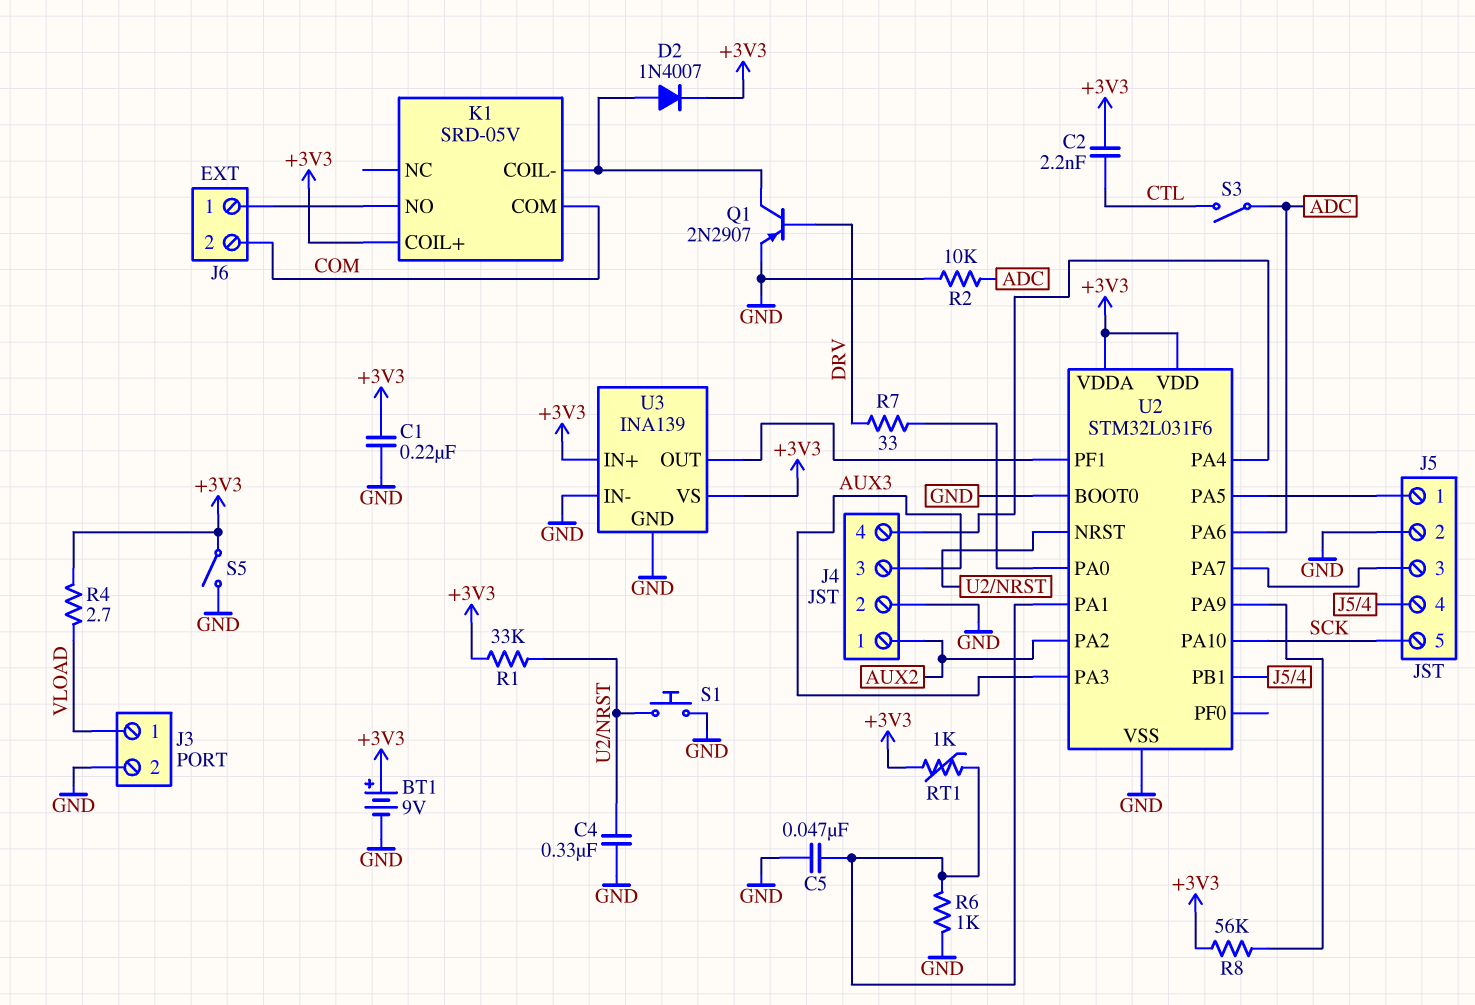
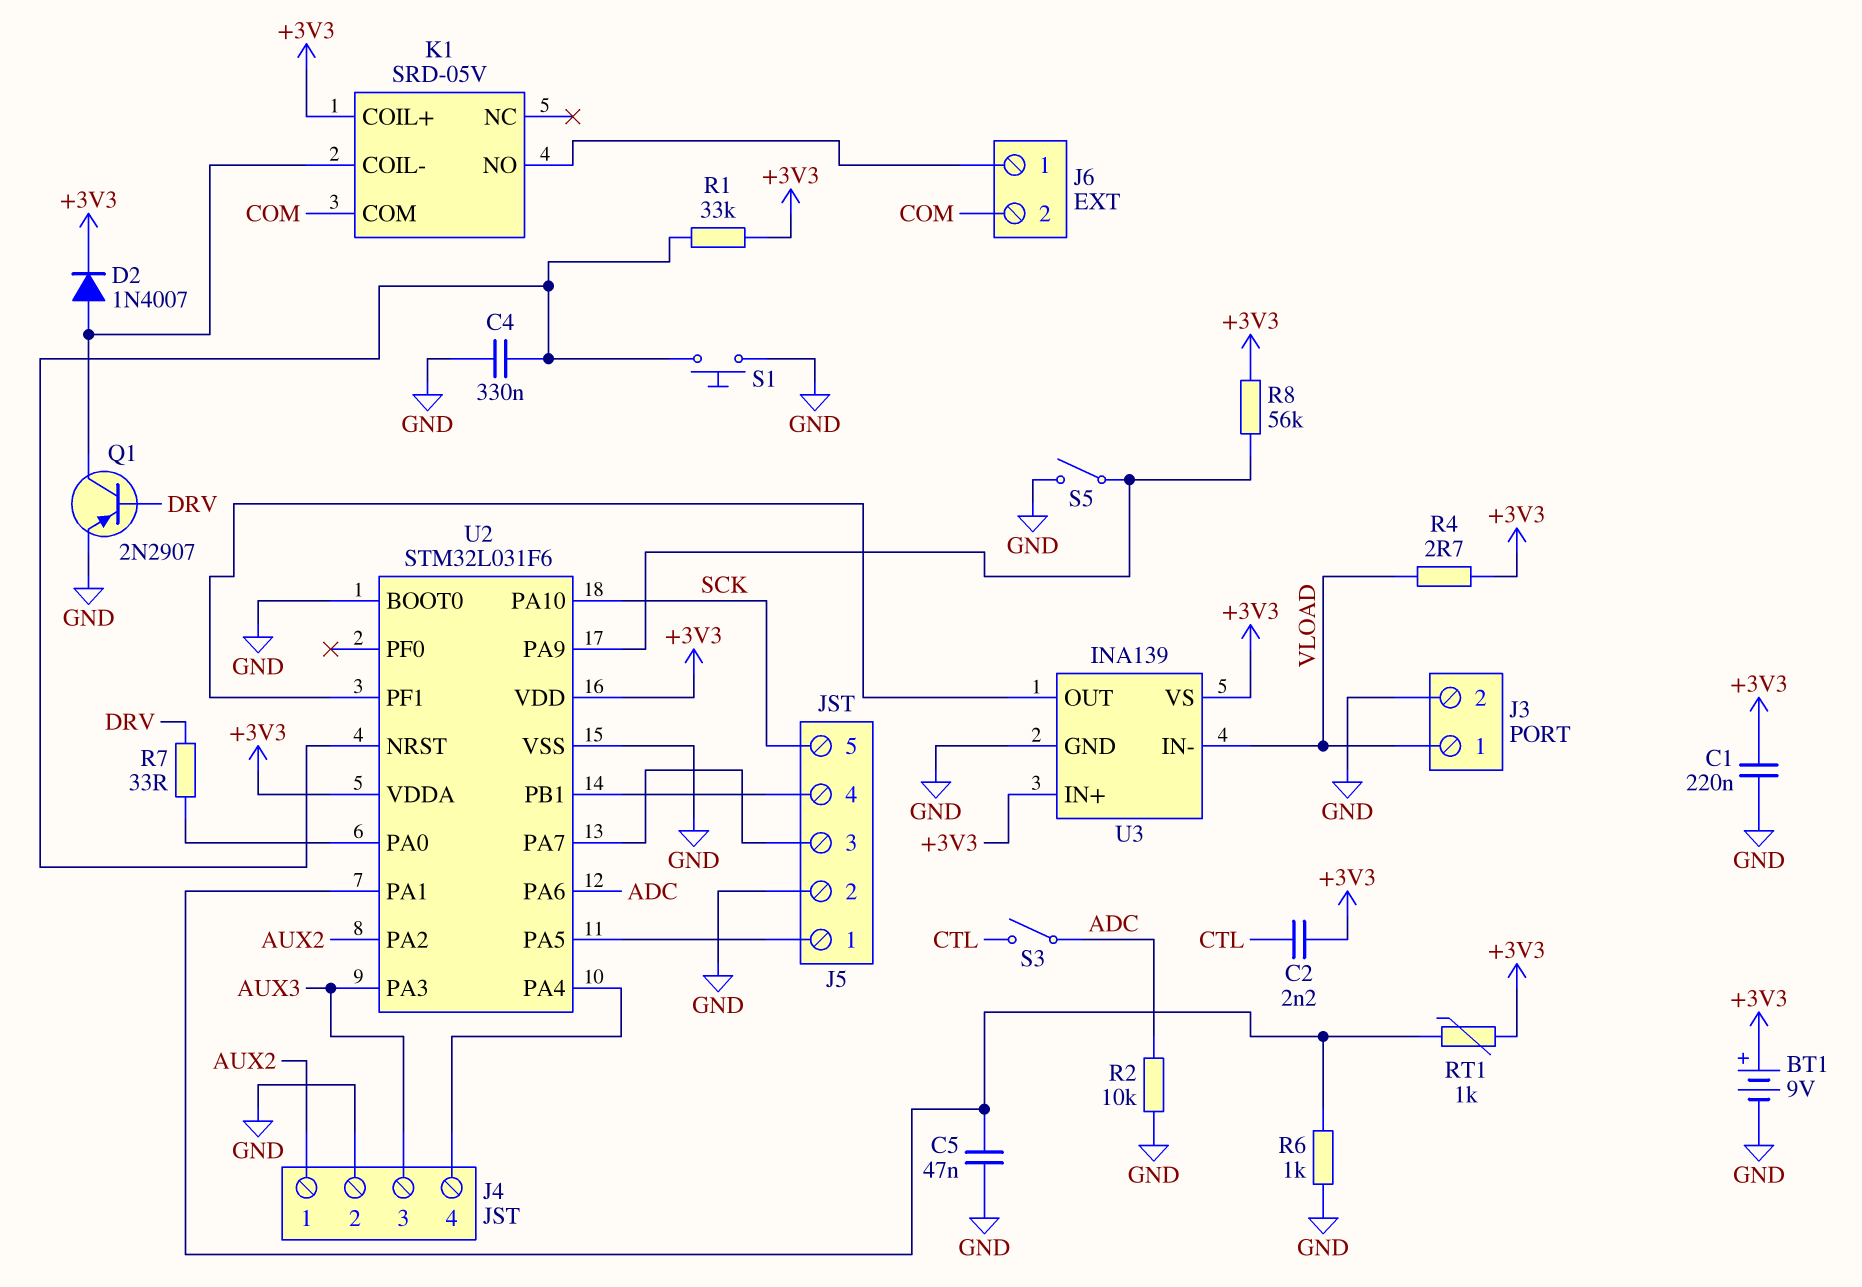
S5: switch (+3V3, GND) -> switch (GND, U2/PA9)
U3 pin IN-: GND -> VLOAD

